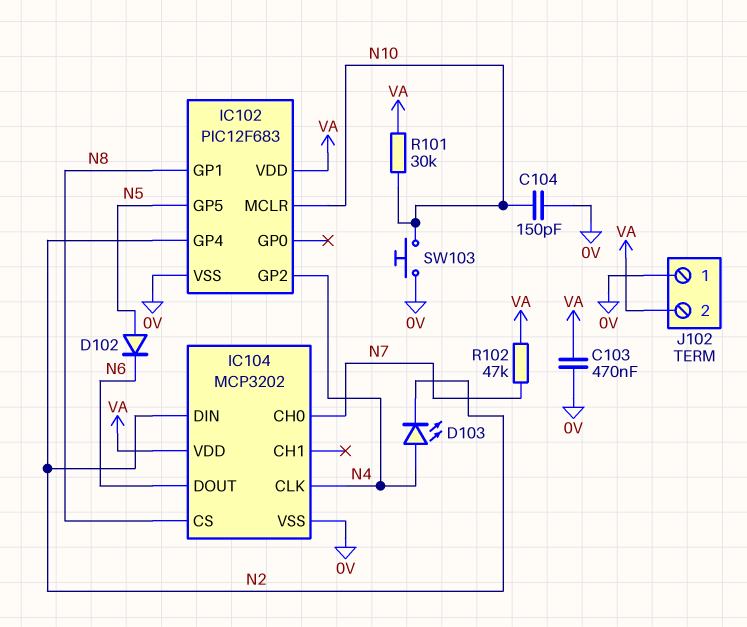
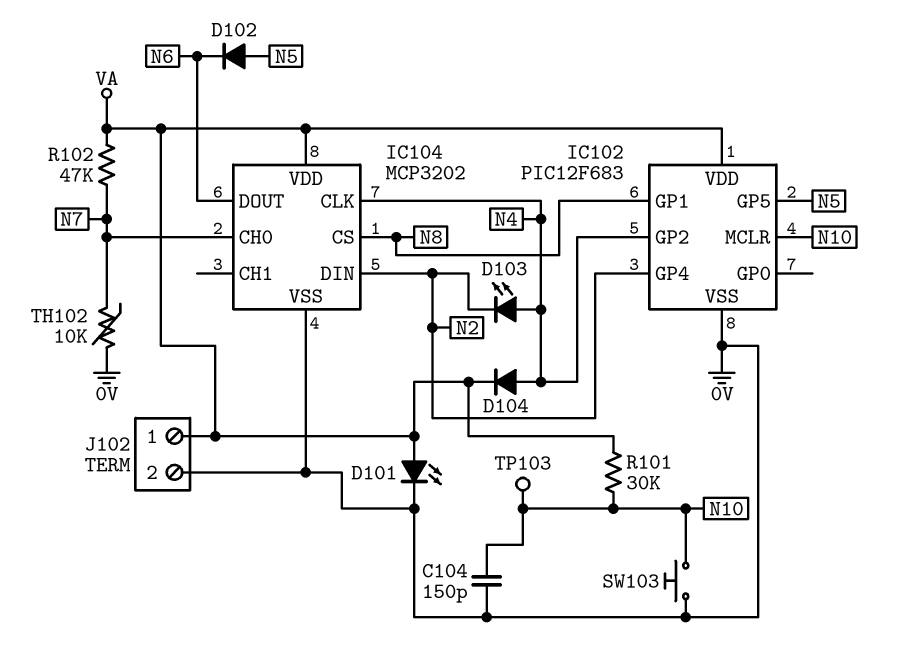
C103: 470nF (0V, VA) -> none
D101: none -> LED (A VA, K 0V)
D104: none -> diode (A N4, K VA)
J102 pin 1: 0V -> VA
J102 pin 2: VA -> 0V
TH102: none -> 10k (0V, N7)
TP103: none -> test point (N10)

